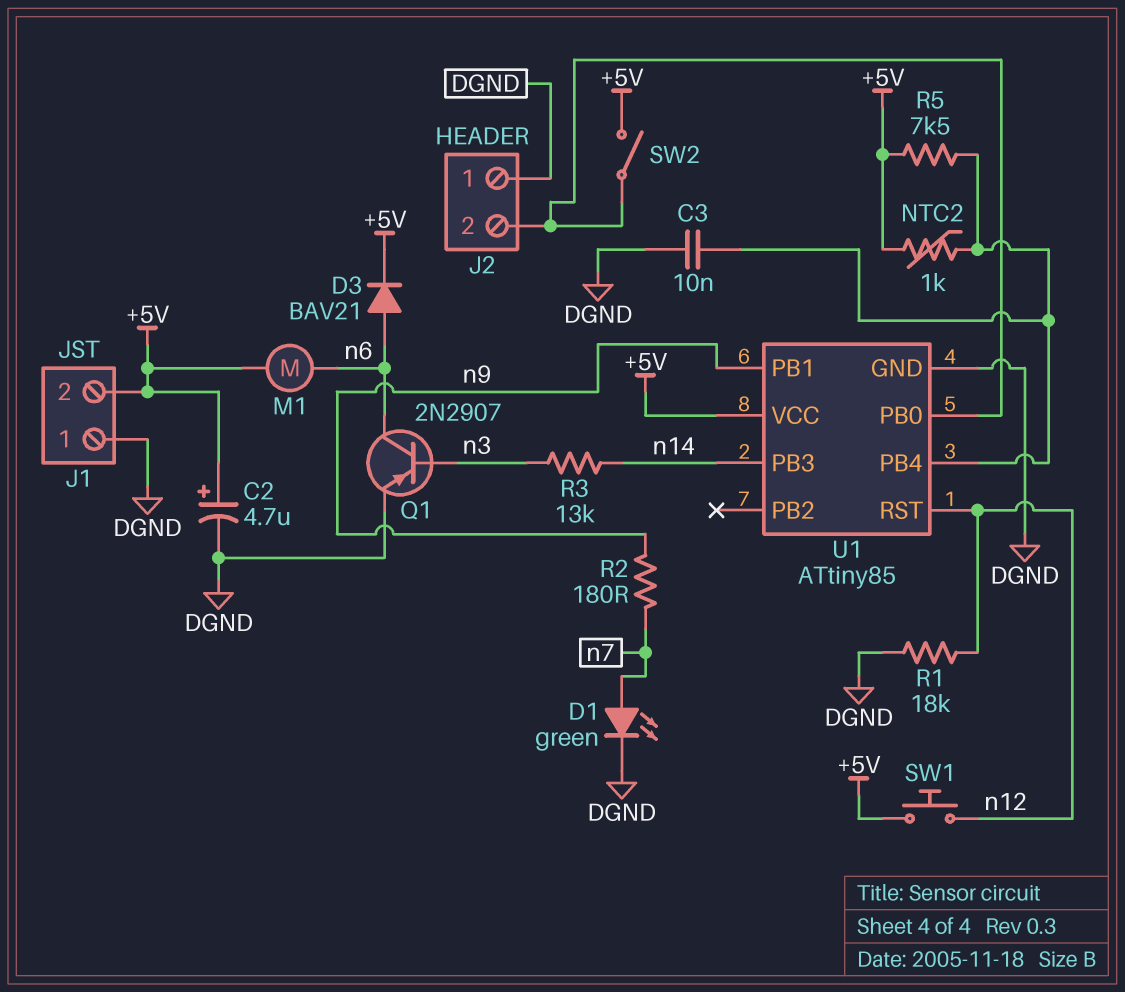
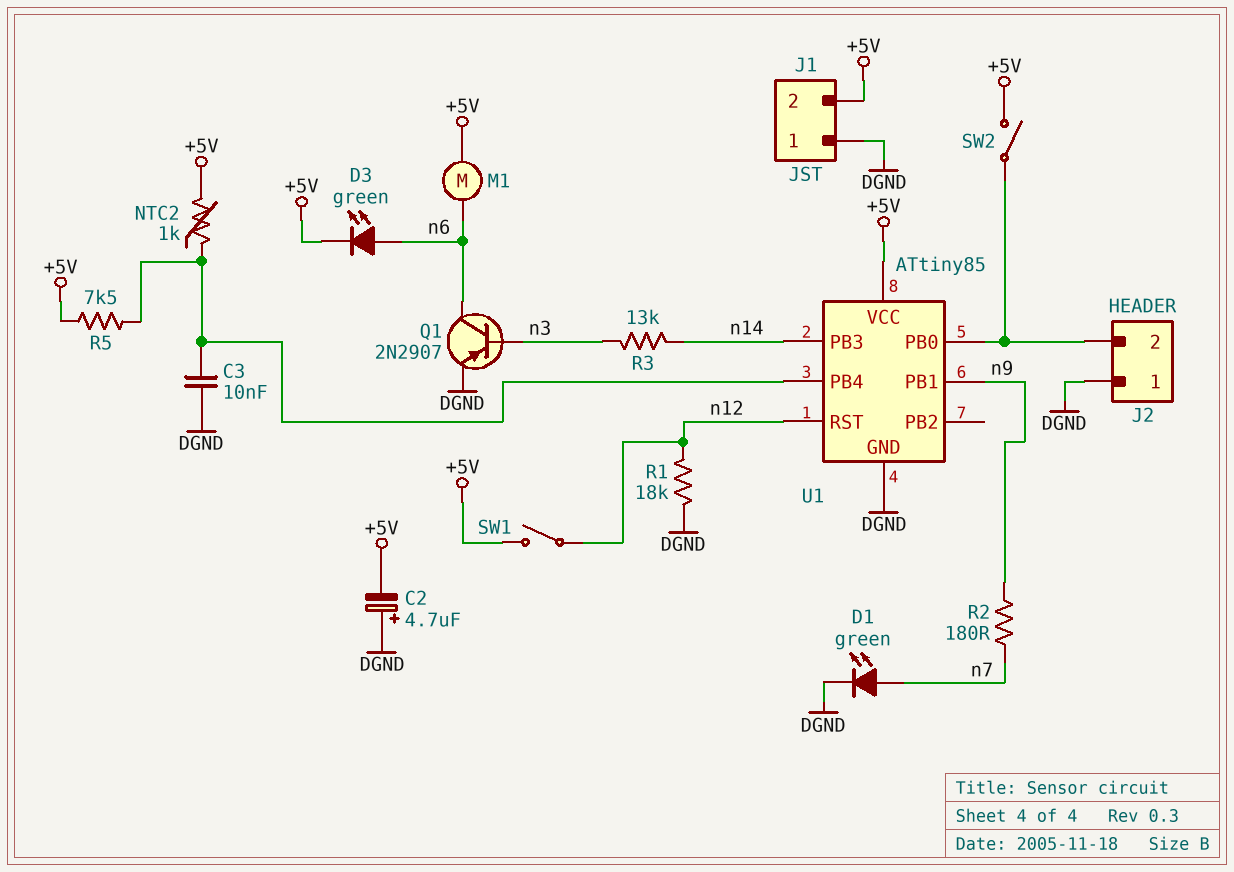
C2: 4.7uF (plus +5V, minus DGND) -> 4.7uF (plus DGND, minus +5V)
D3: diode BAV21 (A n6, K +5V) -> LED green (A n6, K +5V)
SW1: button (+5V, n12) -> switch (+5V, n12)

